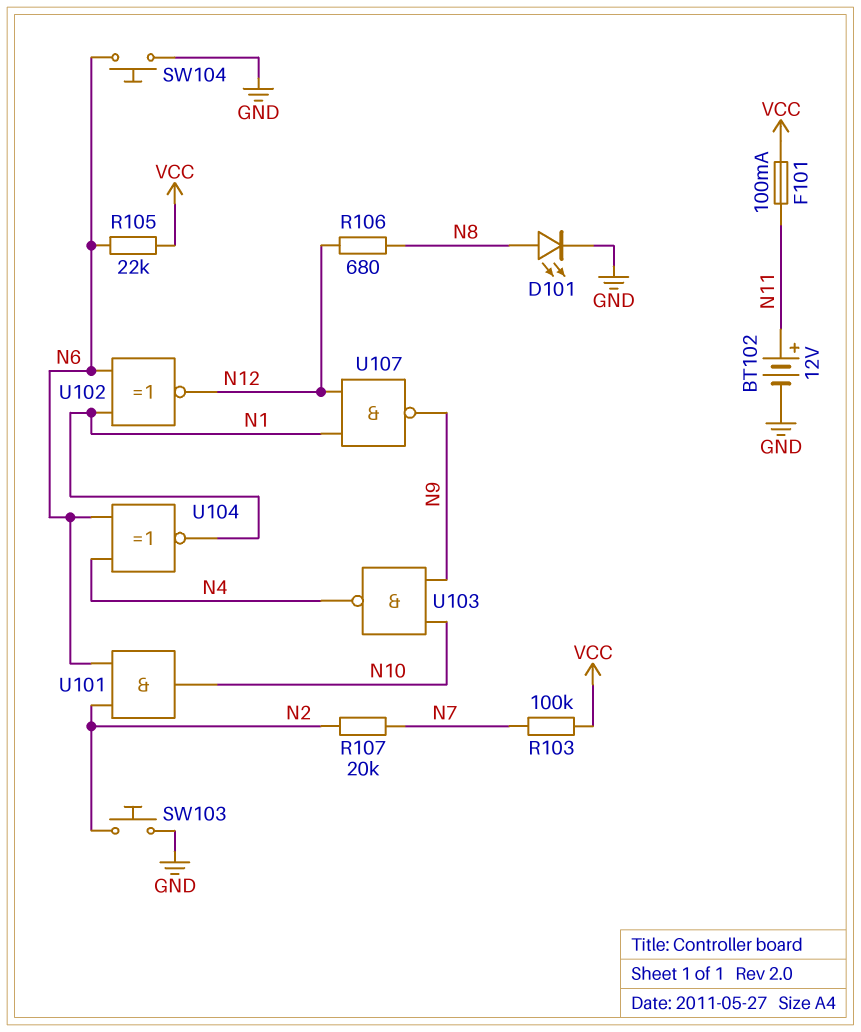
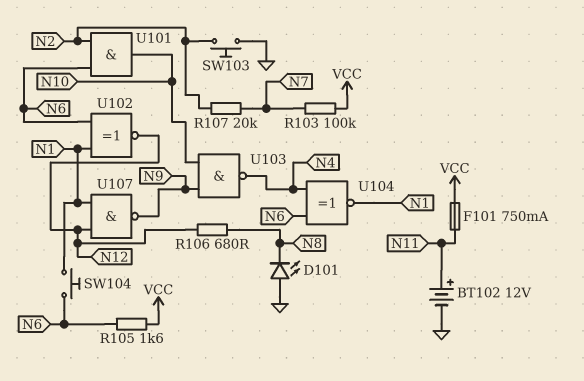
D101: LED (A N8, K GND) -> LED (A GND, K N8)
F101: 100mA (N11, VCC) -> 750mA (N11, VCC)
R105: 22k (N6, VCC) -> 1.6k (N6, VCC)
SW104: button (GND, N6) -> button (N1, N6)

